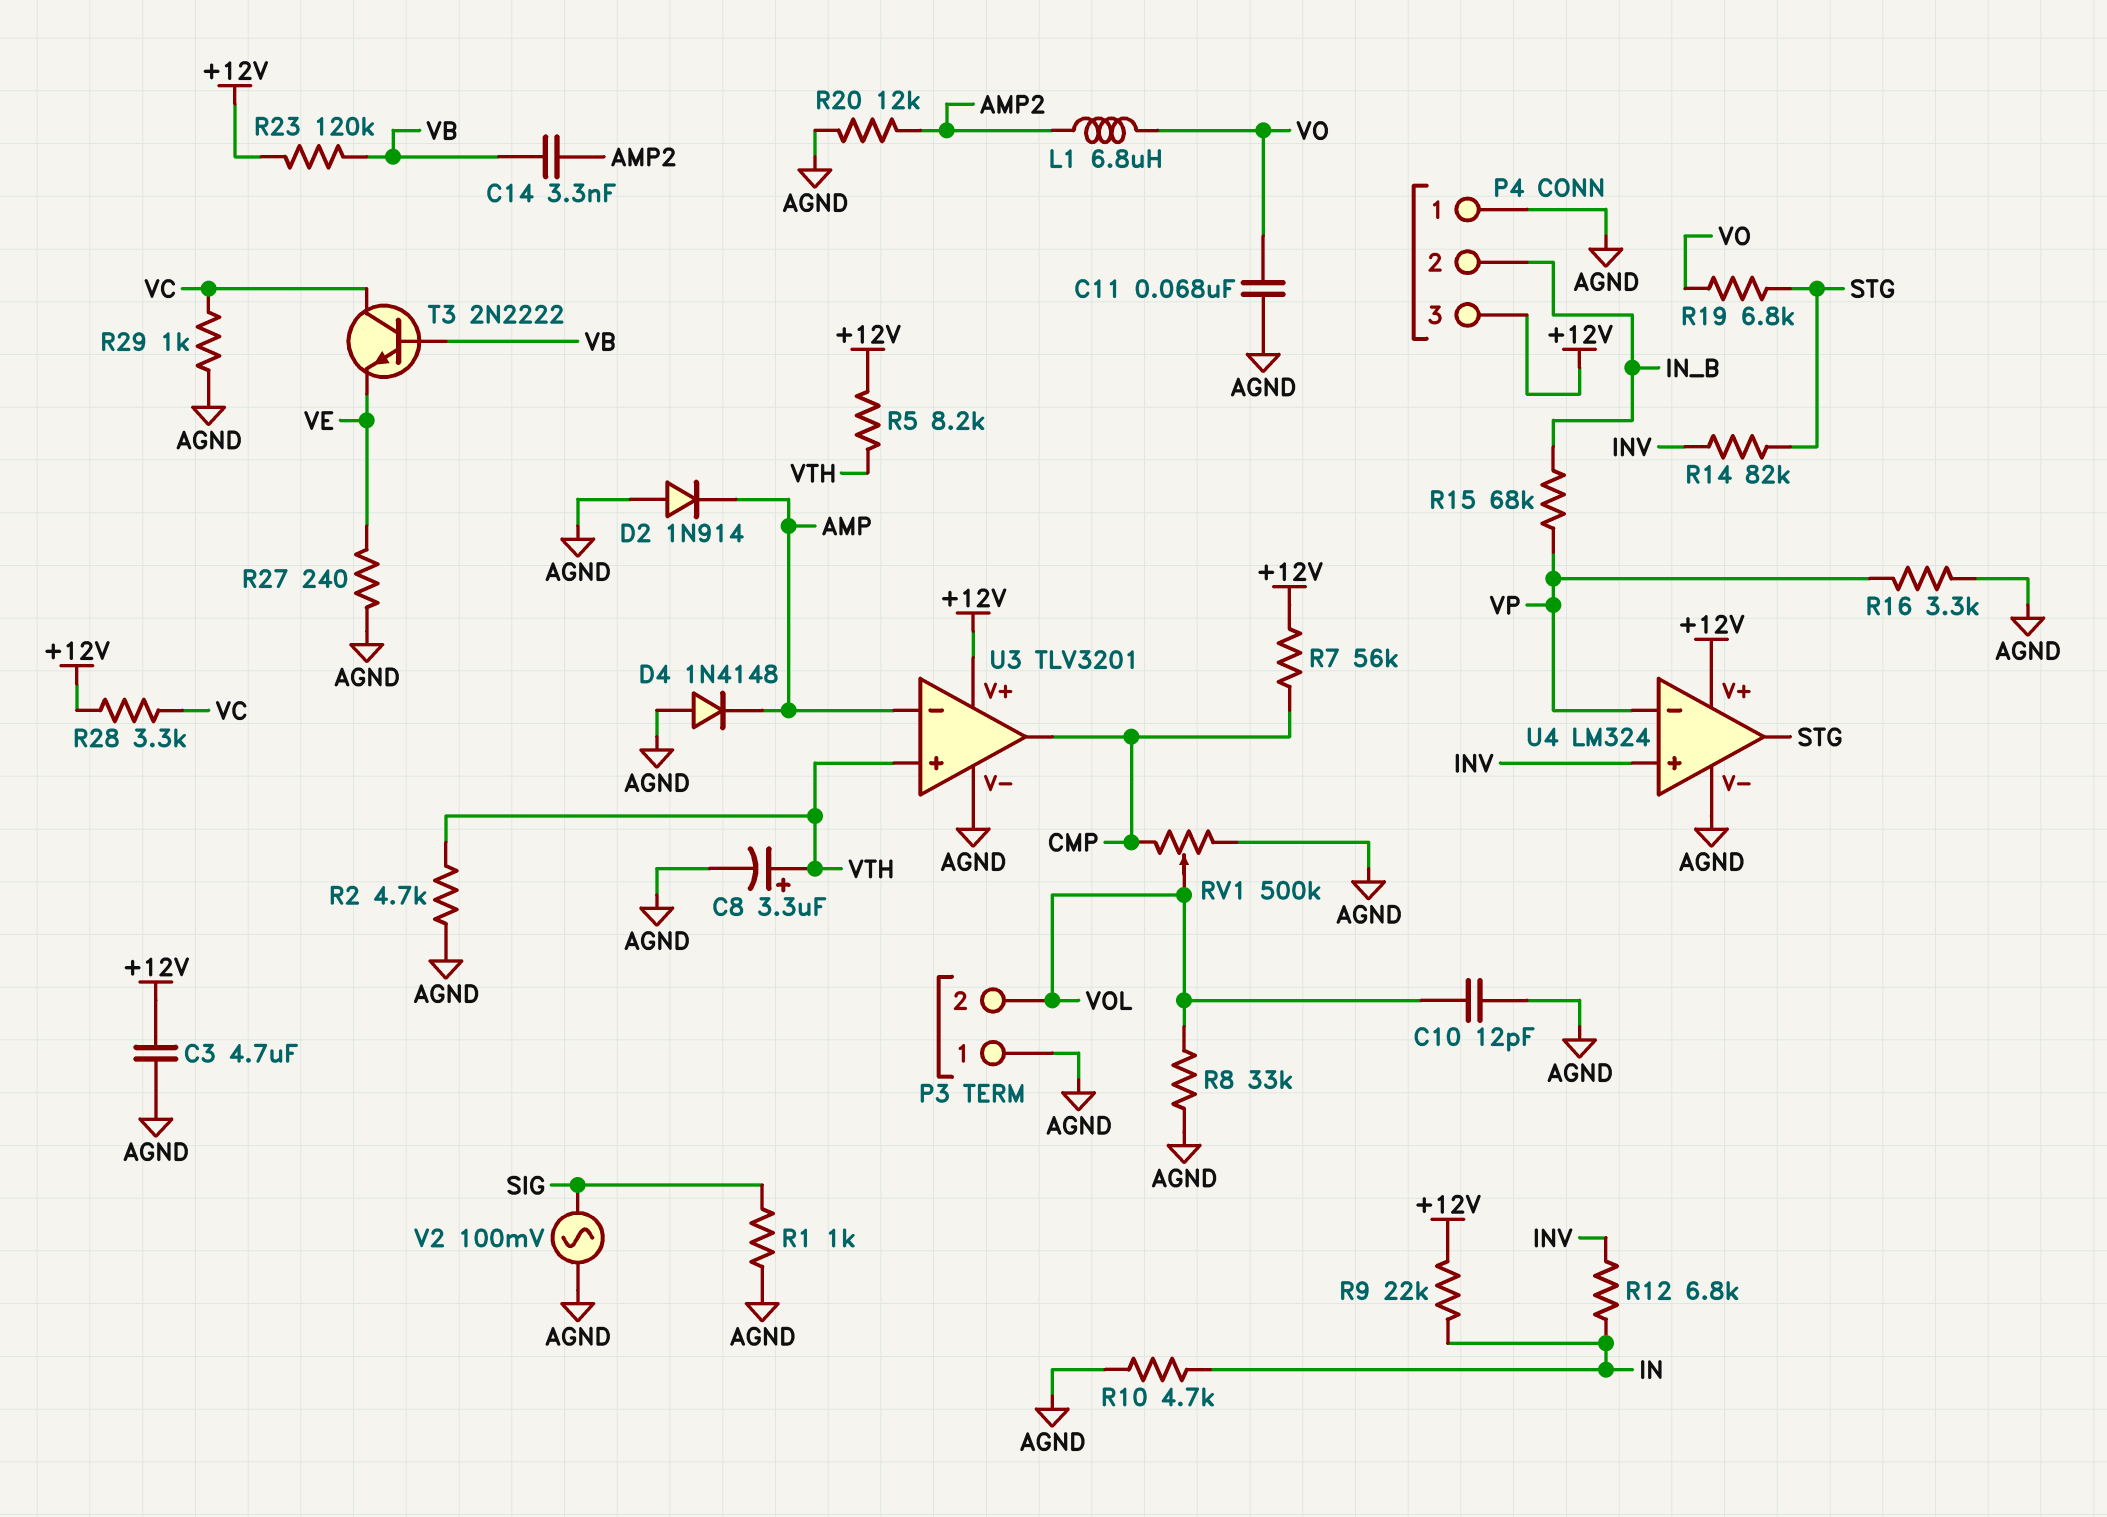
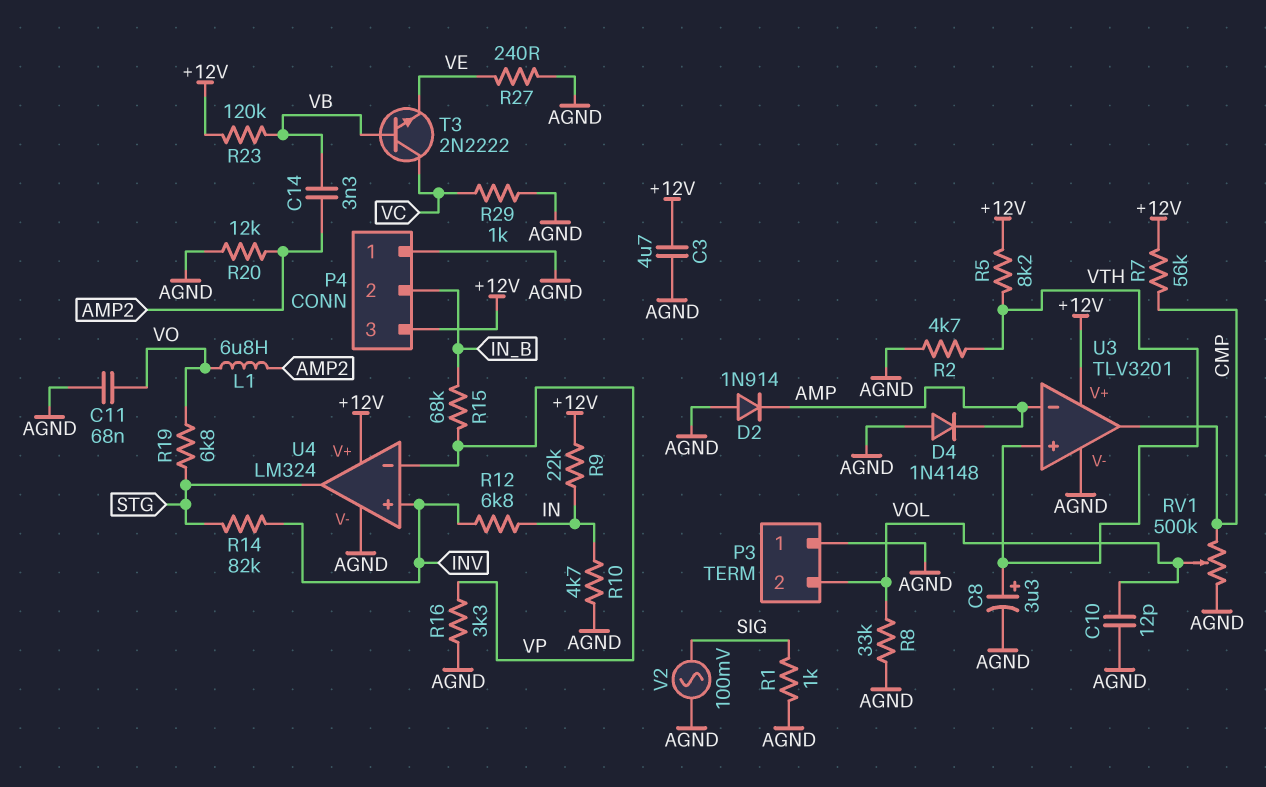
R28: 3.3k (+12V, VC) -> none

